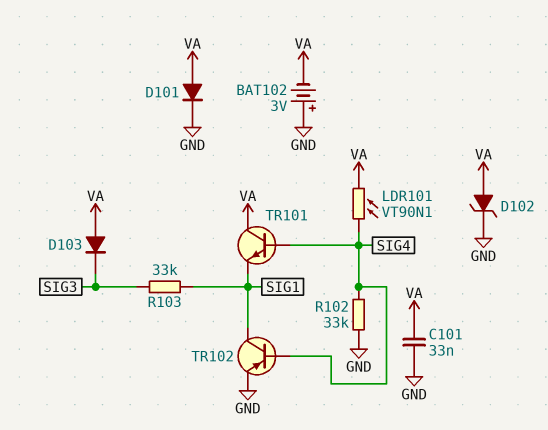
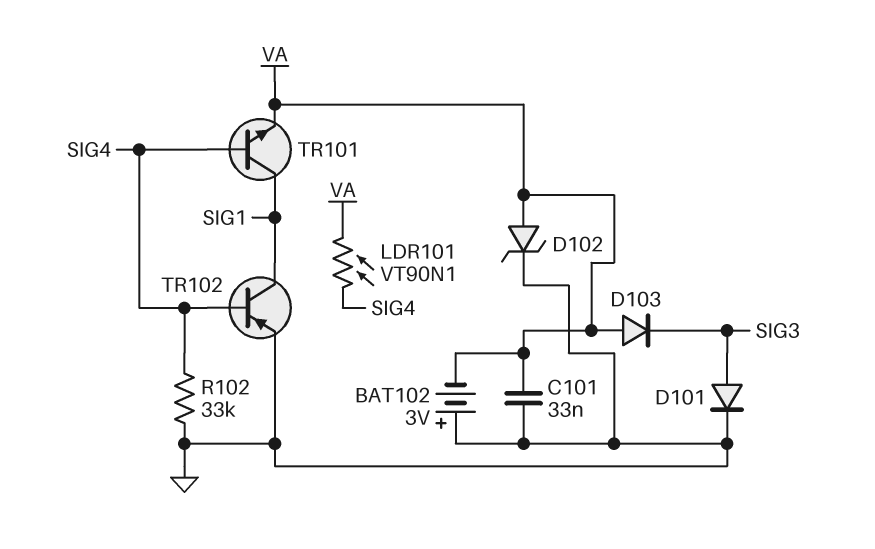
D101: diode (A VA, K GND) -> diode (A SIG3, K GND)
R103: 33k (SIG1, SIG3) -> none
TR101: NPN (B SIG4, C VA, E SIG1) -> NPN (B SIG4, C SIG1, E VA)

